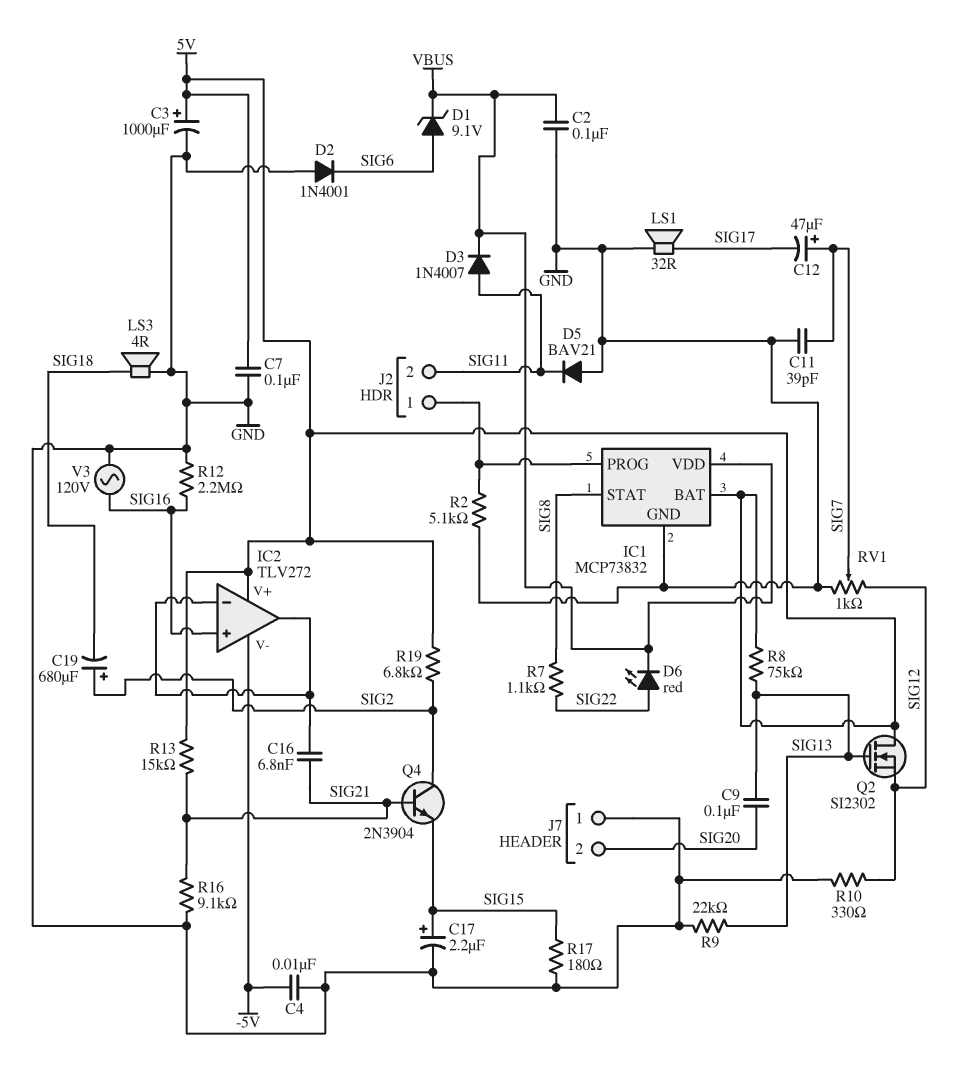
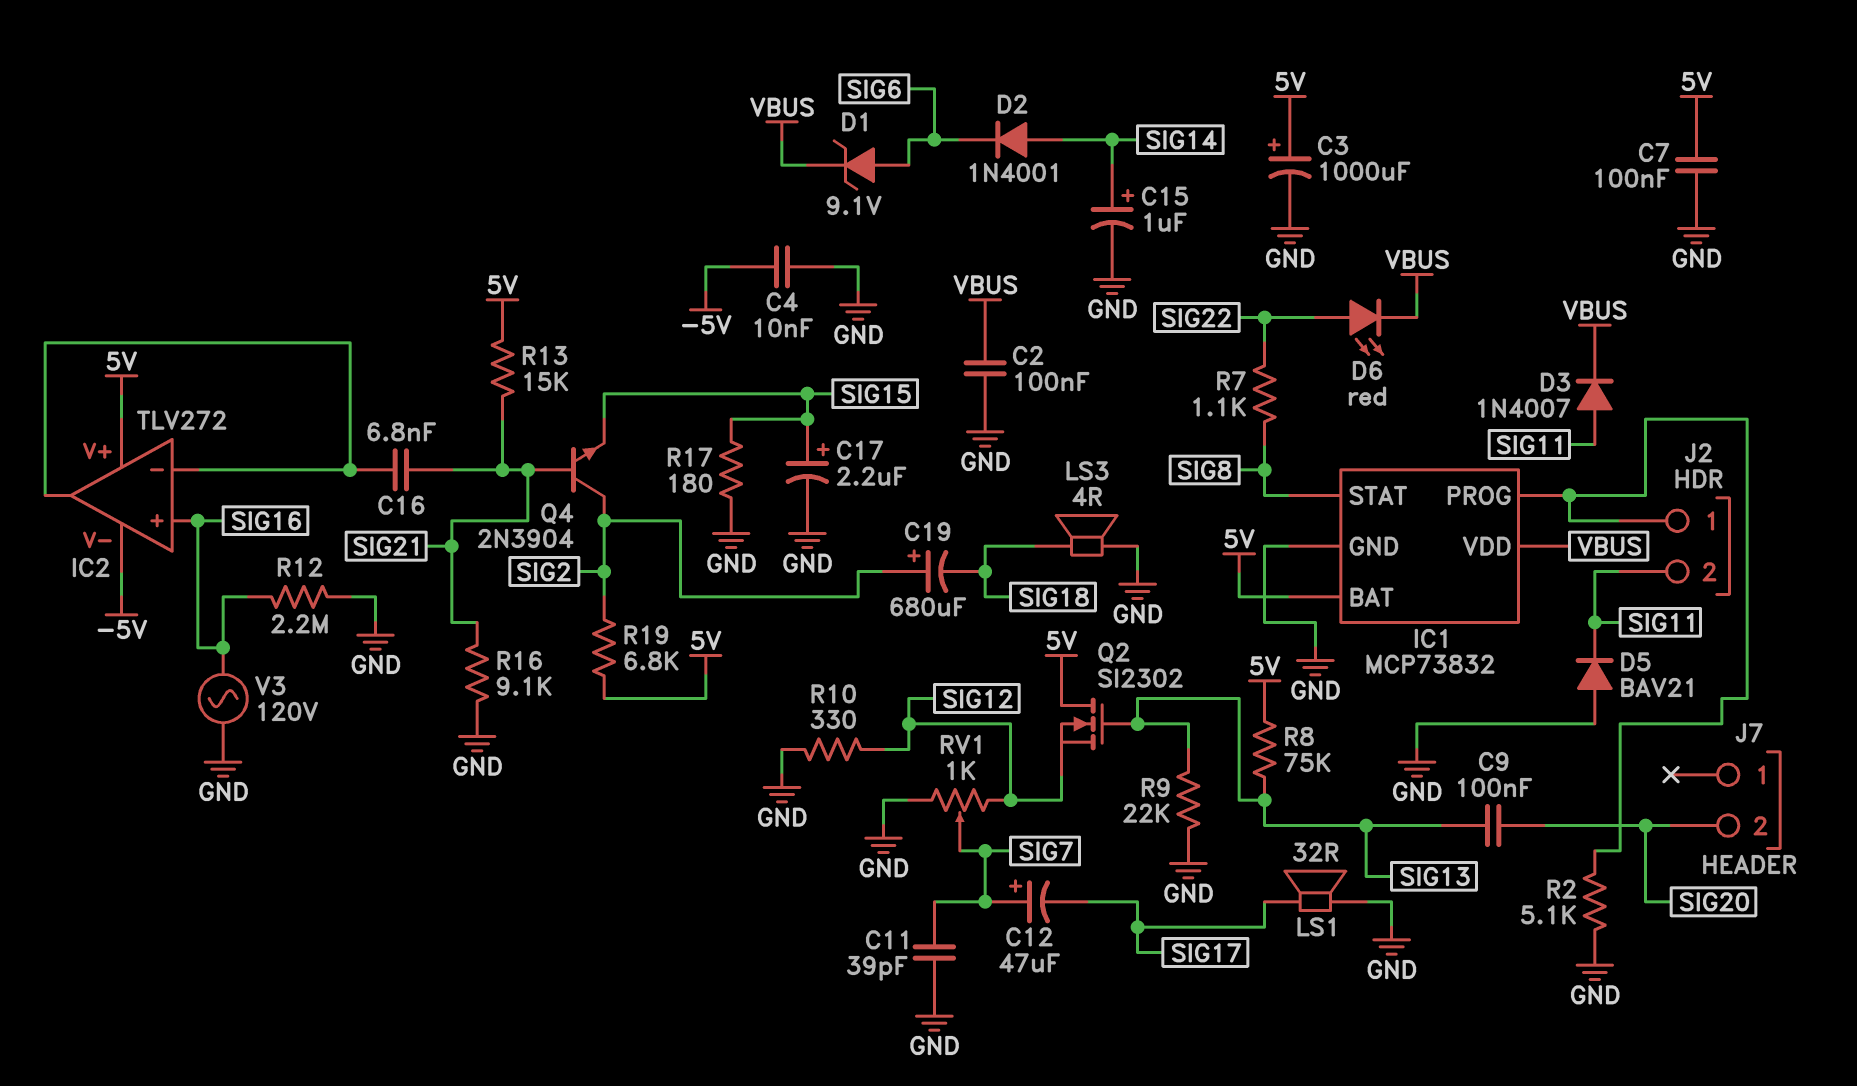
C15: none -> 1uF (plus SIG14, minus GND)
D2: diode 1N4001 (A GND, K SIG6) -> diode 1N4001 (A SIG14, K SIG6)
J7 pin 1: GND -> none

